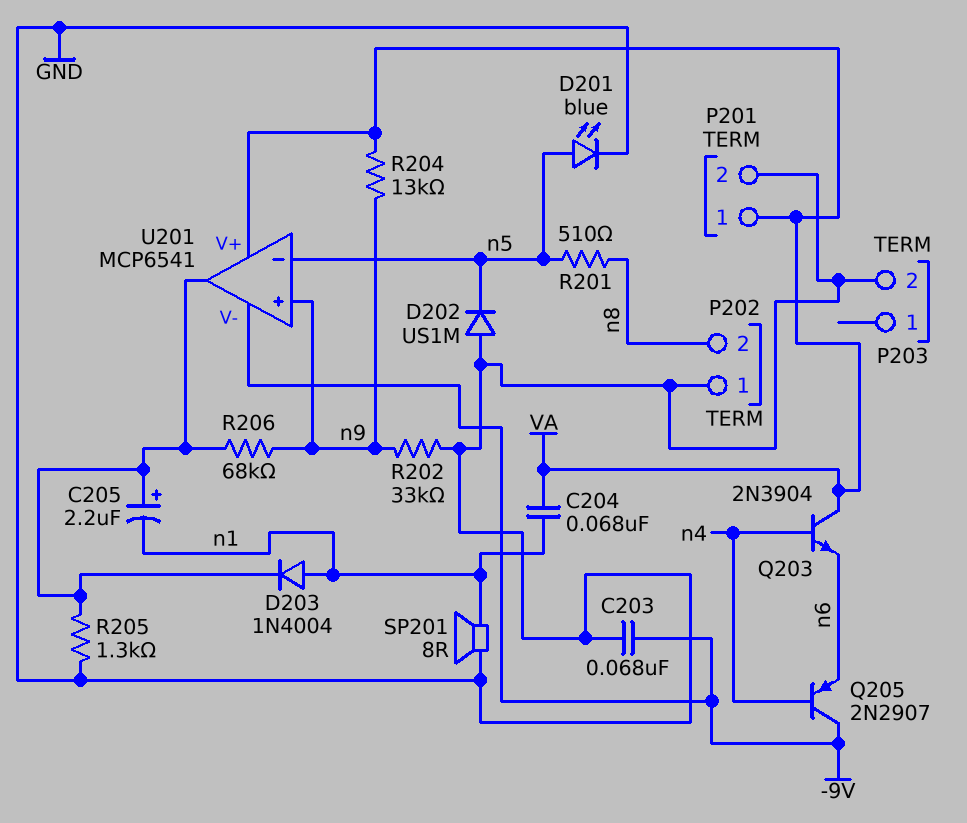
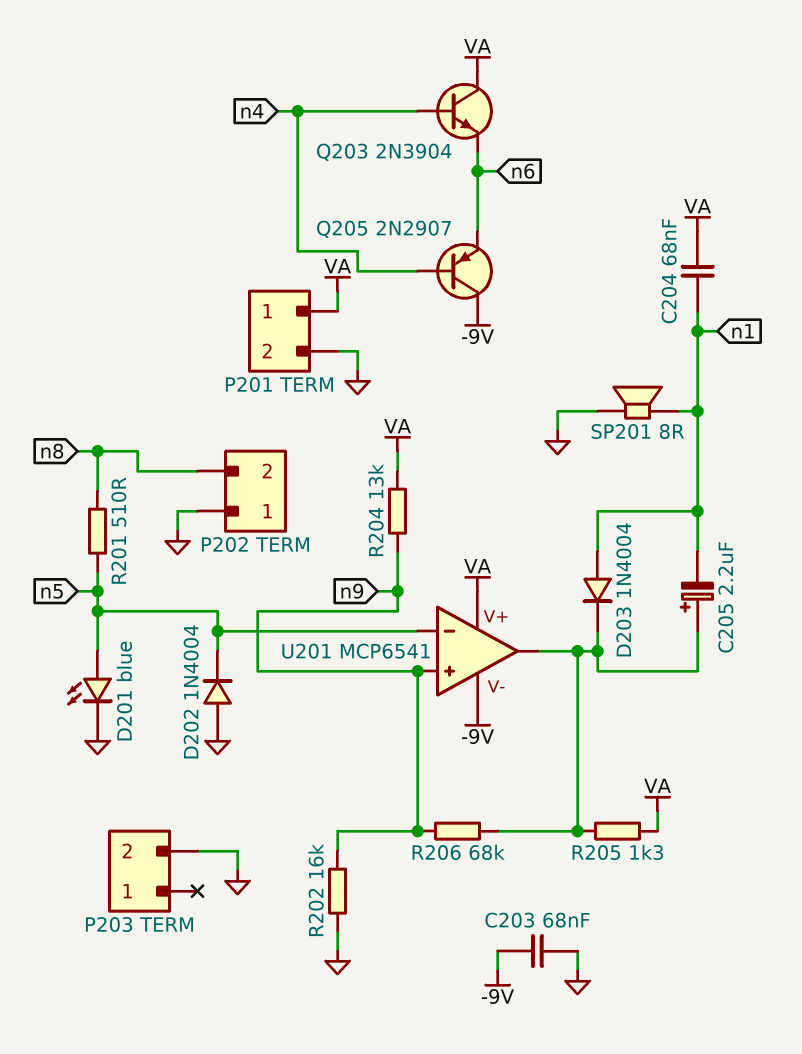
D202: diode US1M (A GND, K n5) -> diode 1N4004 (A GND, K n5)
R202: 33k (GND, n9) -> 16k (GND, n9)
R205: 1.3k (GND, U201/out) -> 1.3k (U201/out, VA)

